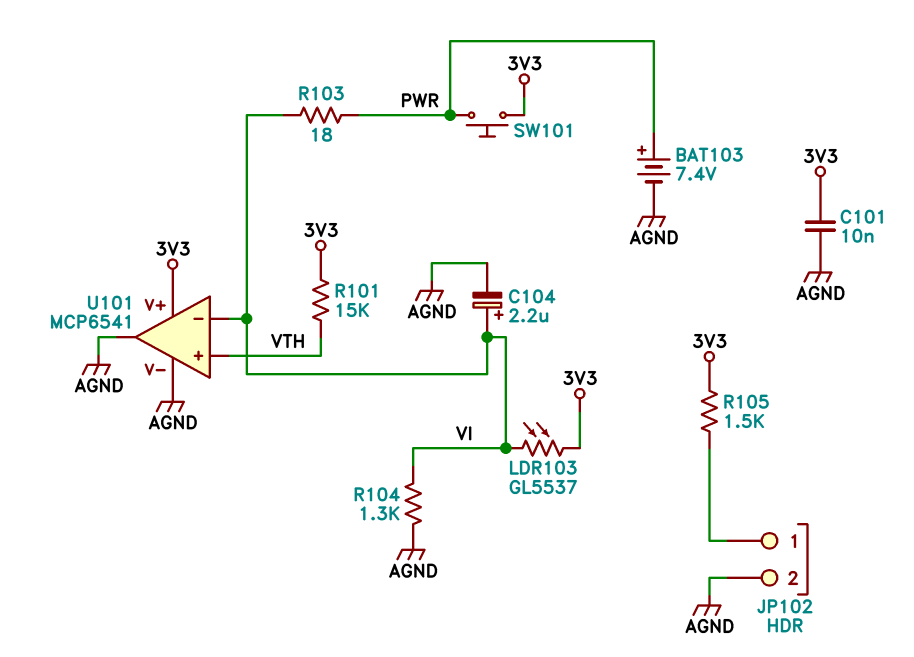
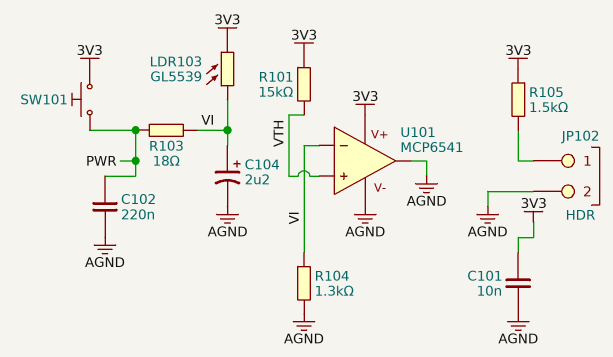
BAT103: 7.4V (plus PWR, minus AGND) -> none
C102: none -> 220nF (AGND, PWR)
LDR103: GL5537 (3V3, VI) -> GL5539 (3V3, VI)

